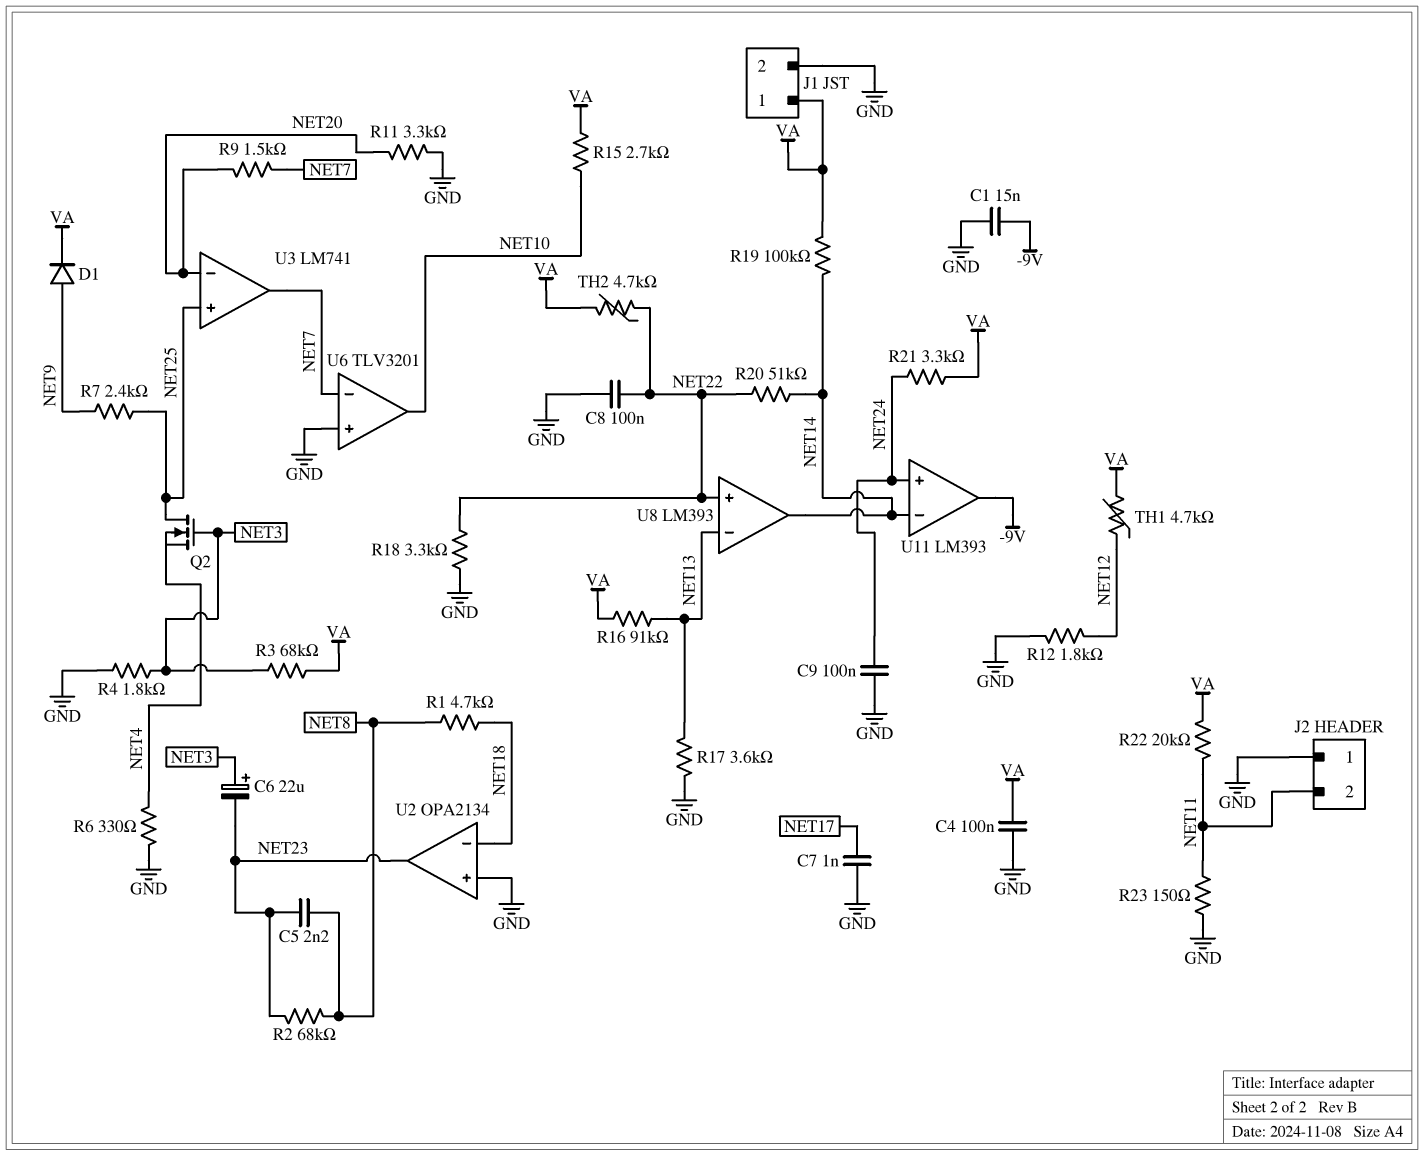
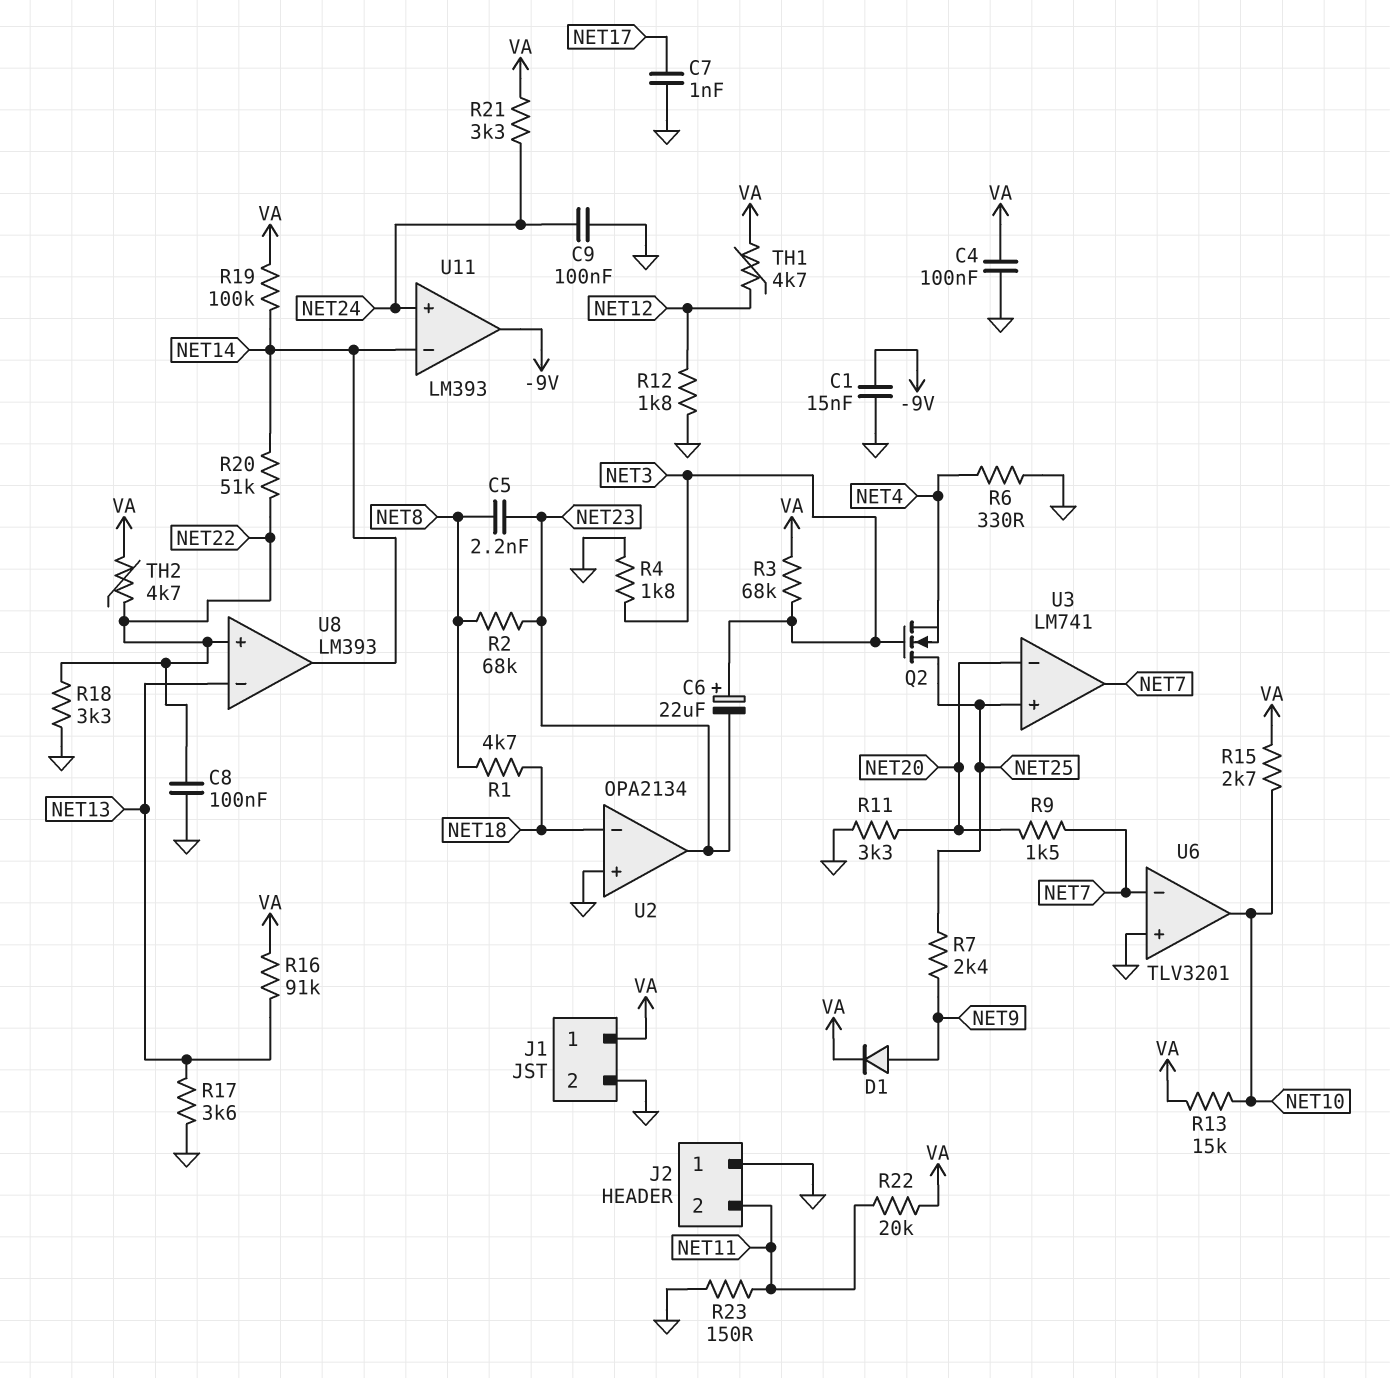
R13: none -> 15k (NET10, VA)

